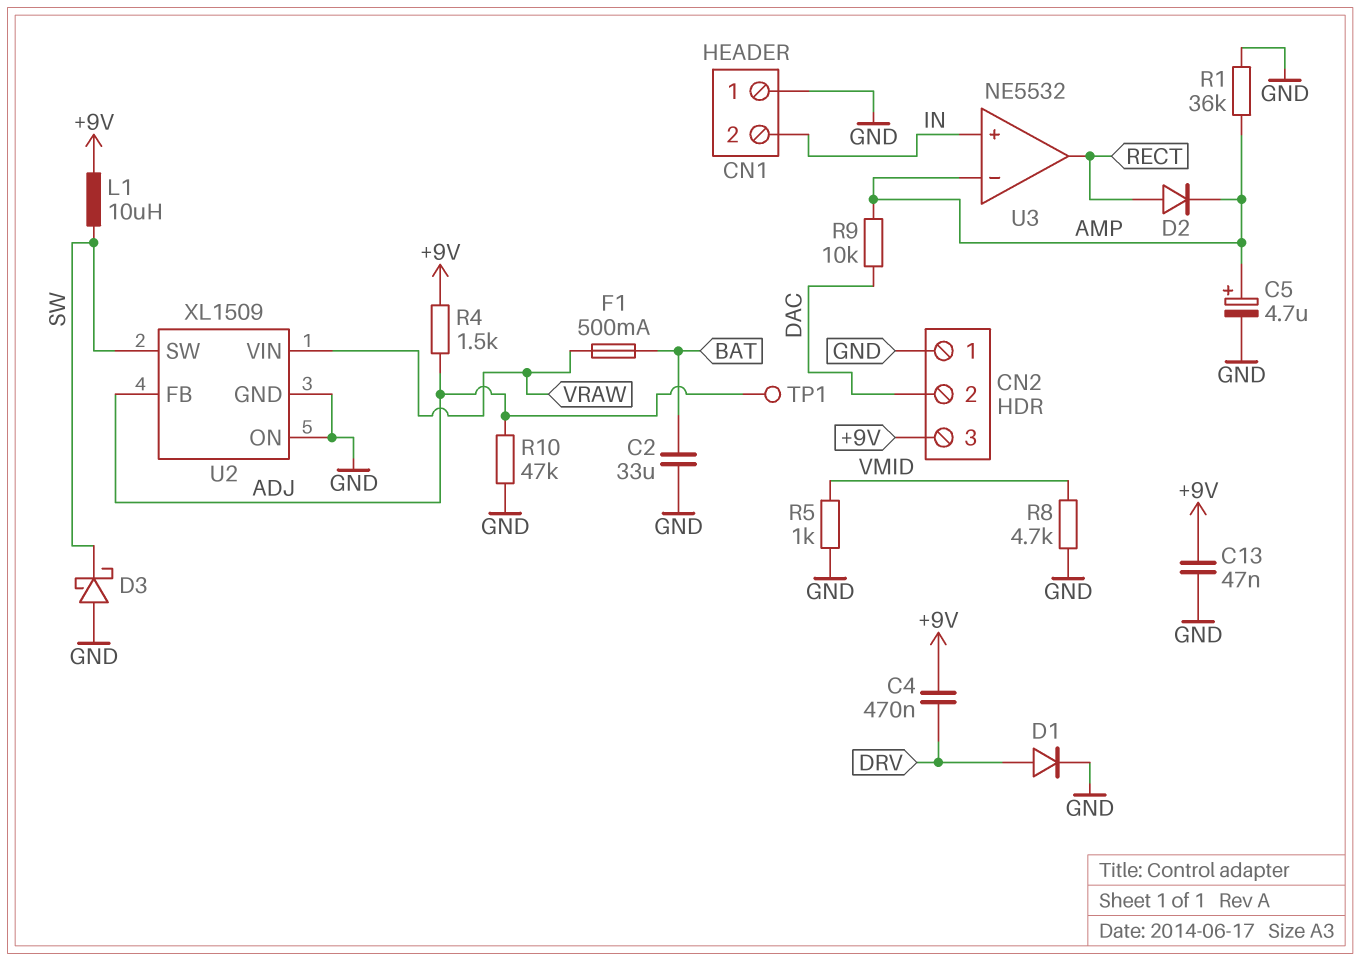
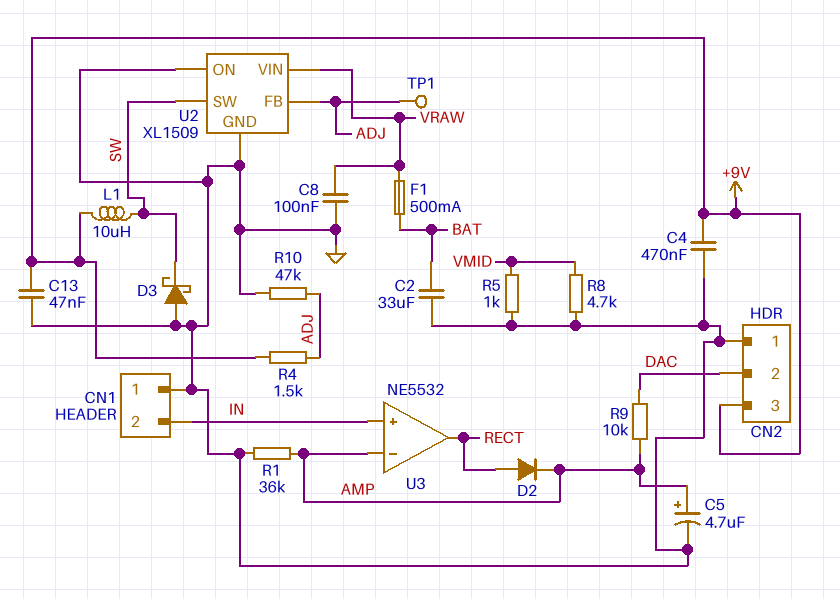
C4: 470nF (+9V, DRV) -> 470nF (+9V, GND)
C8: none -> 100nF (GND, VRAW)
D1: diode (A DRV, K GND) -> none

